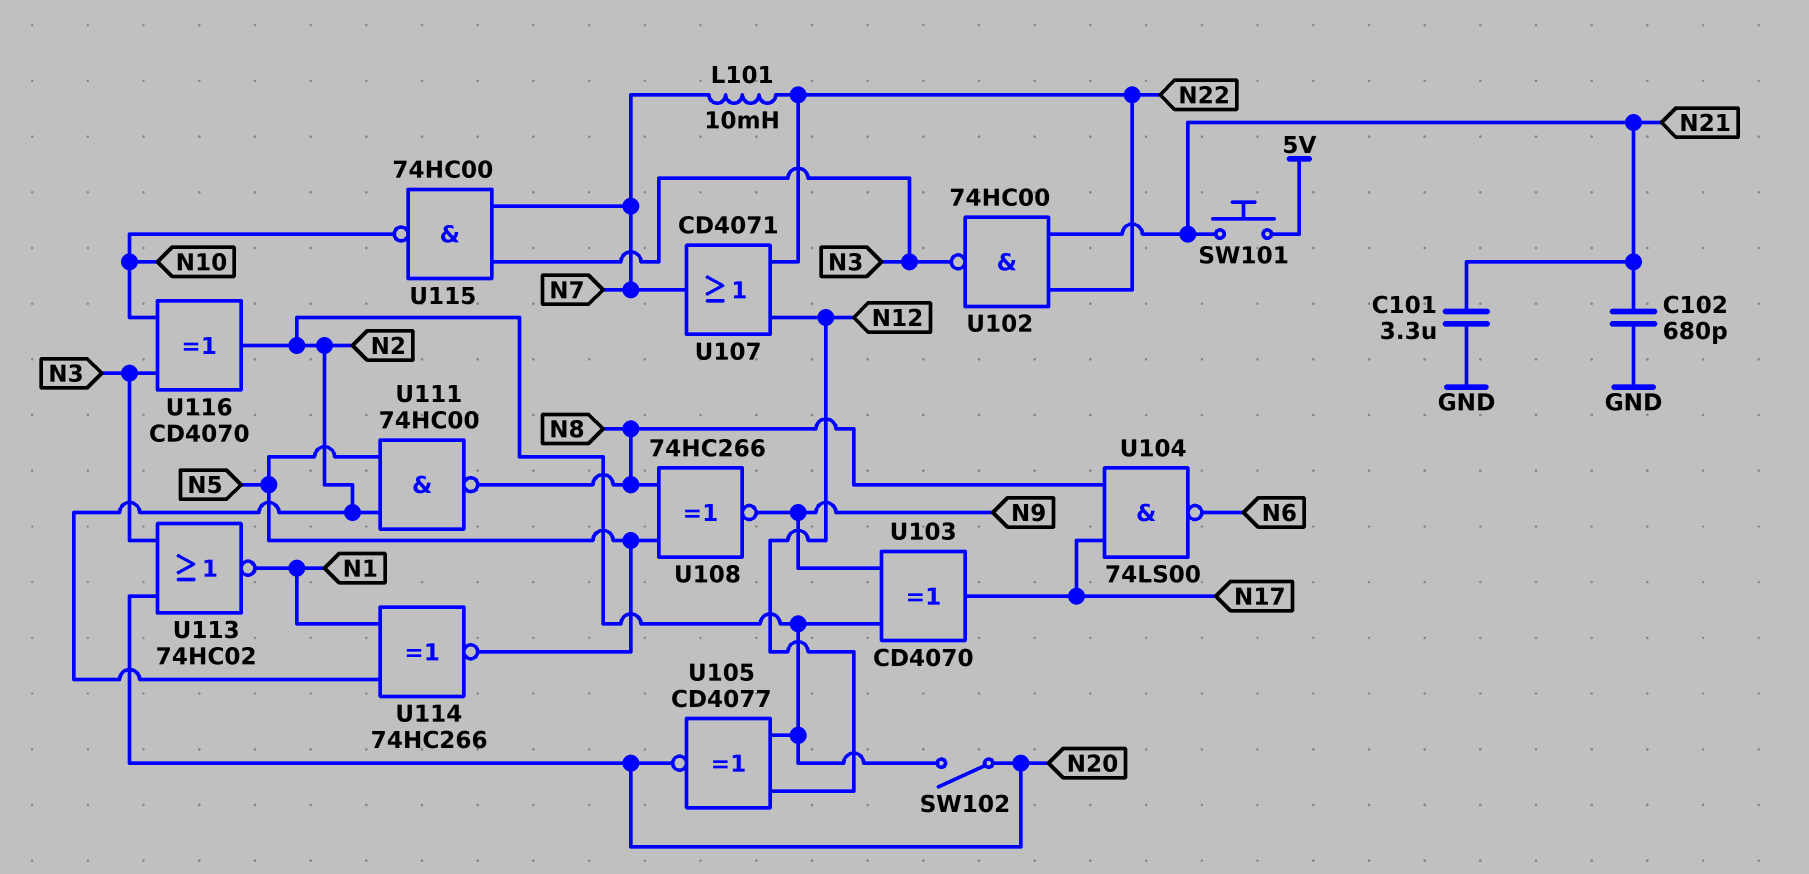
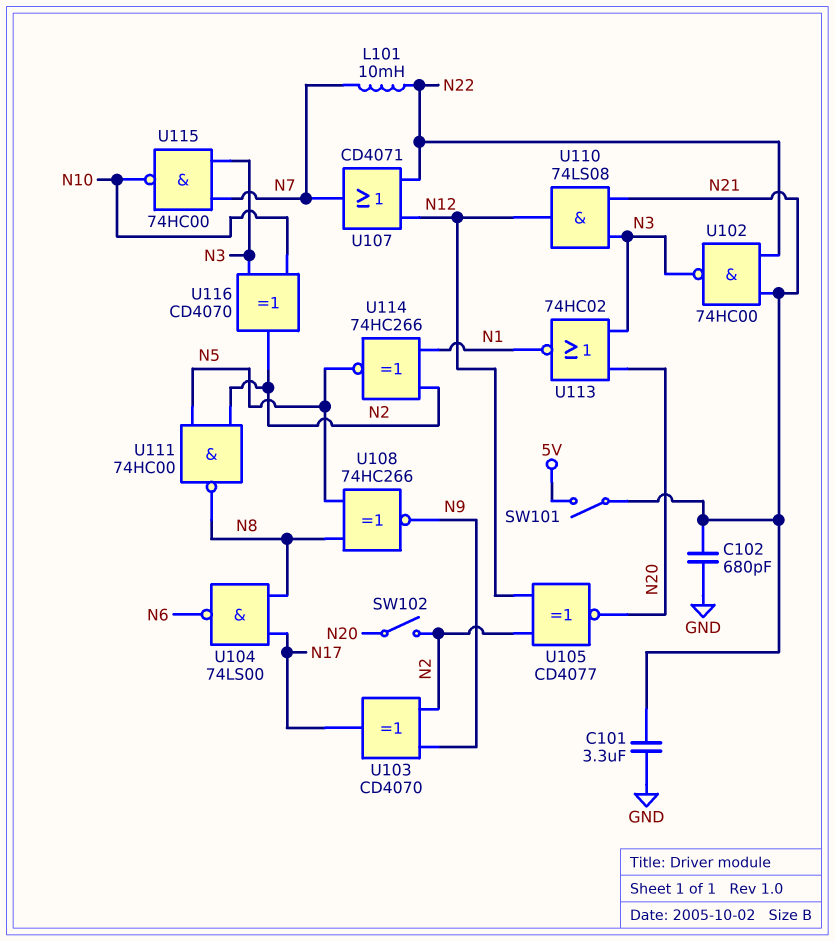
SW101: button (5V, N21) -> switch (5V, N21)
U110: none -> AND 74LS08 (in N3, in N21, out N12)

